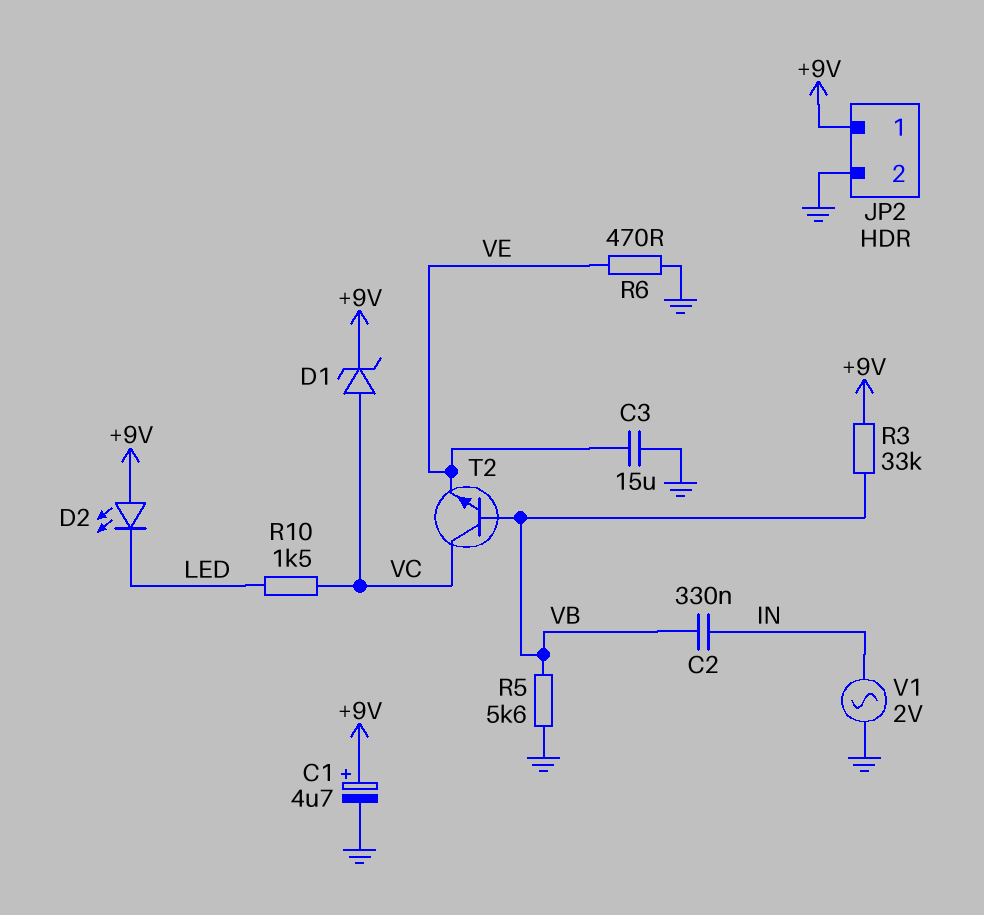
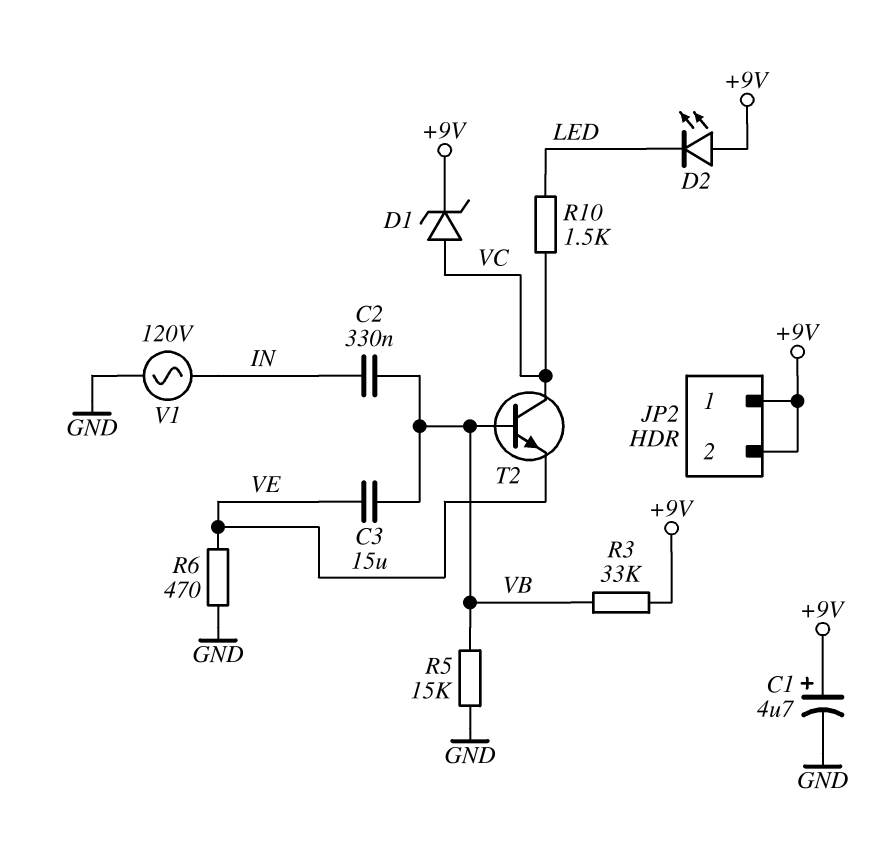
C3: 15uF (GND, VE) -> 15uF (VB, VE)
JP2 pin 2: GND -> +9V
R5: 5.6k (GND, VB) -> 15k (GND, VB)
V1: AC 2V (GND, IN) -> AC 120V (GND, IN)

